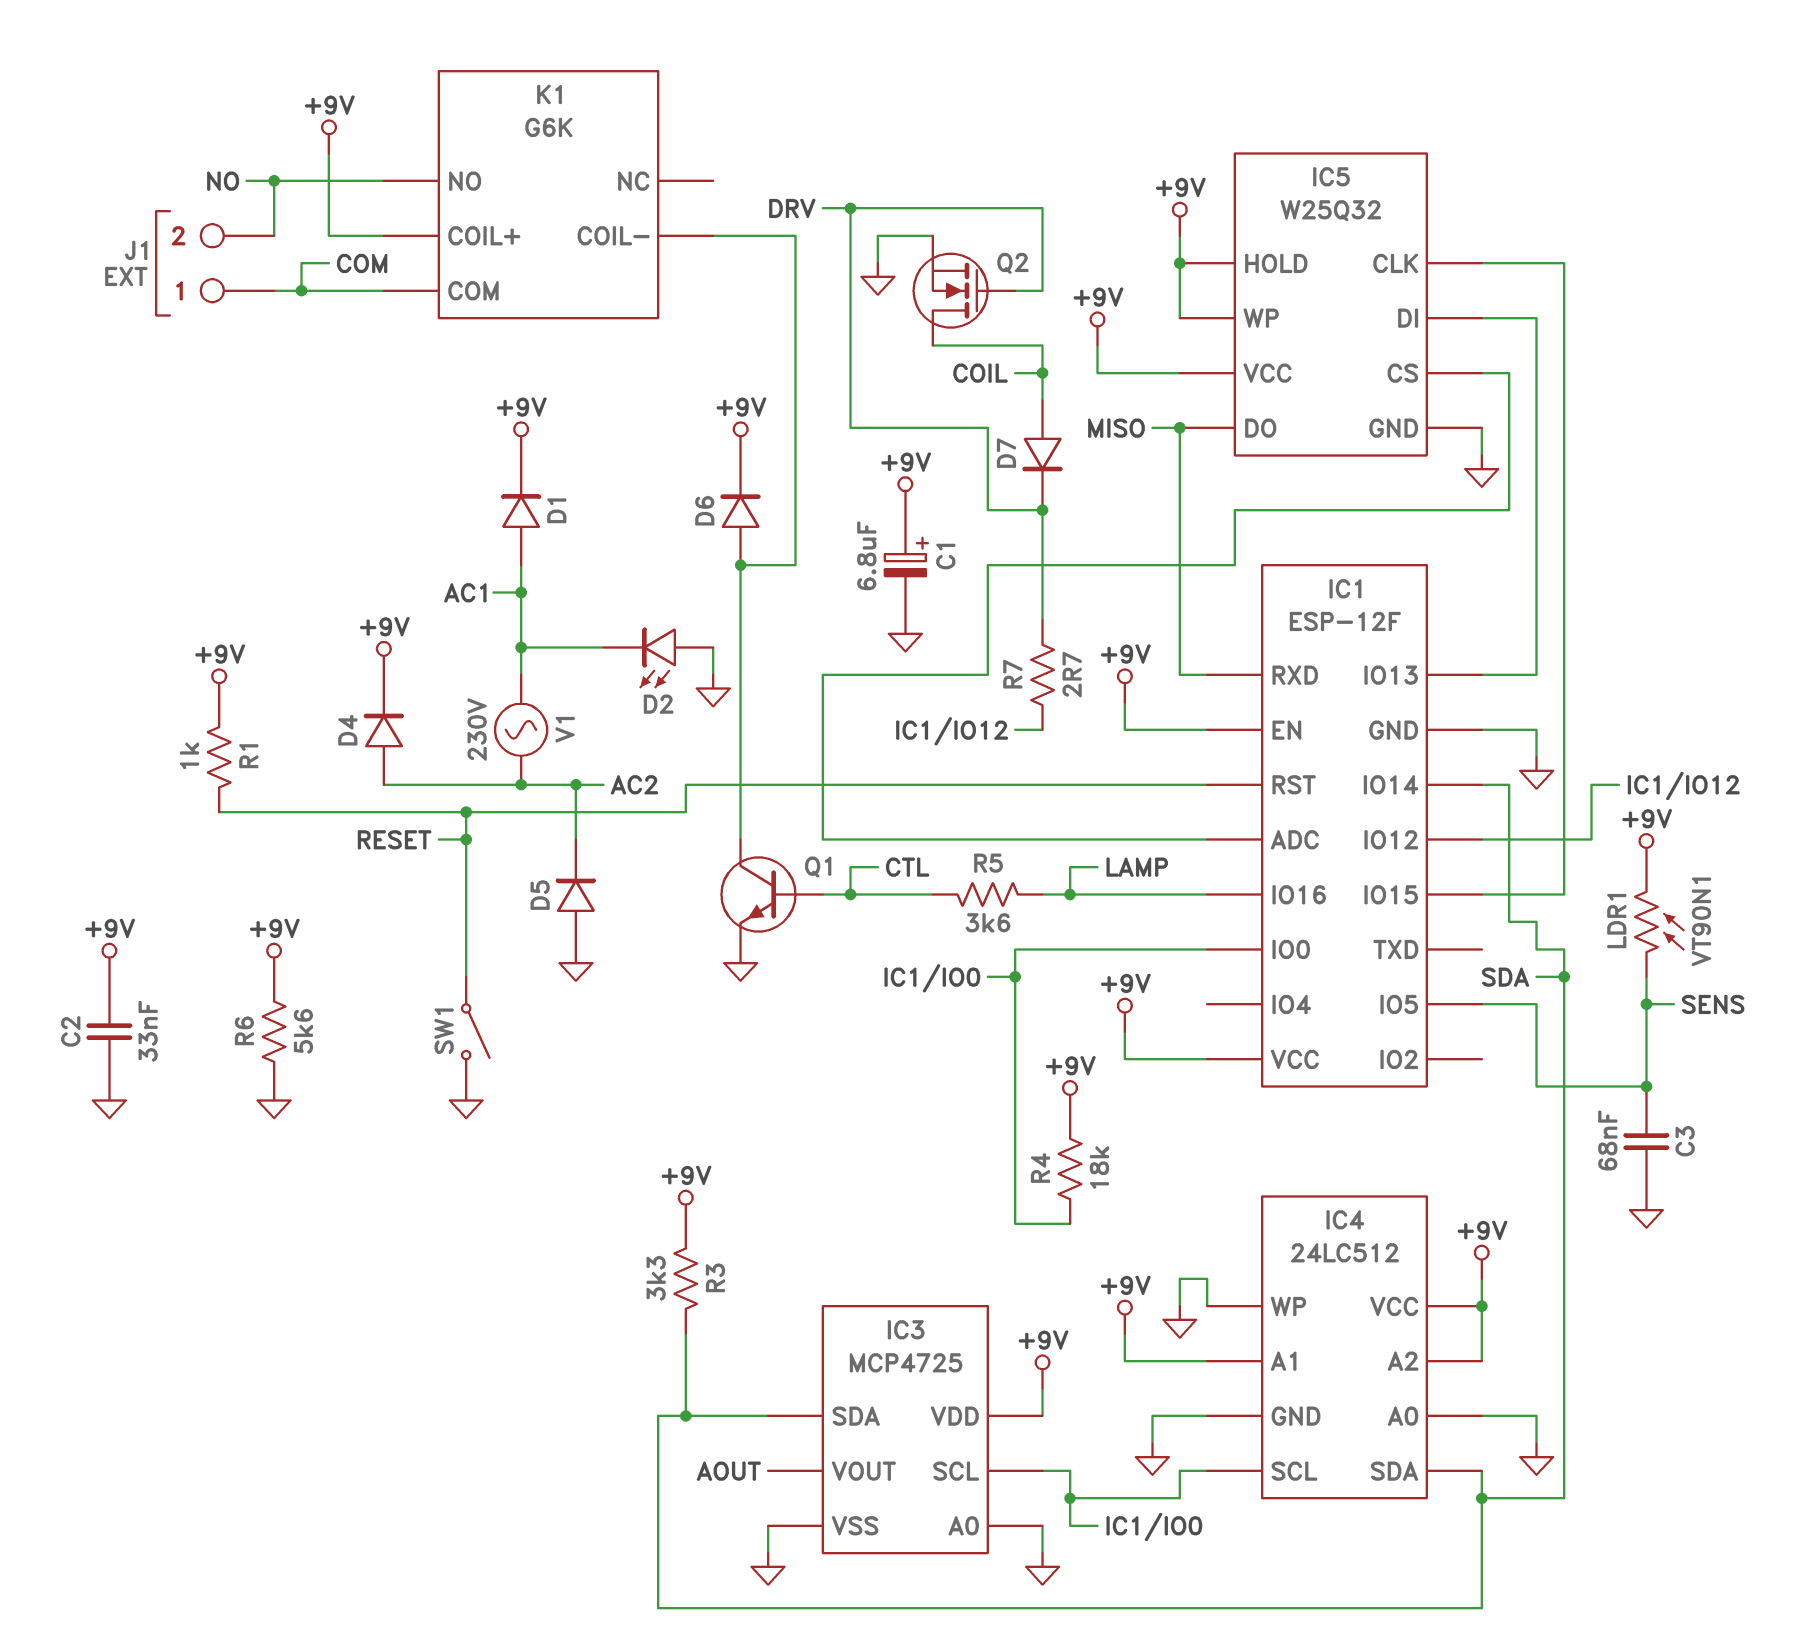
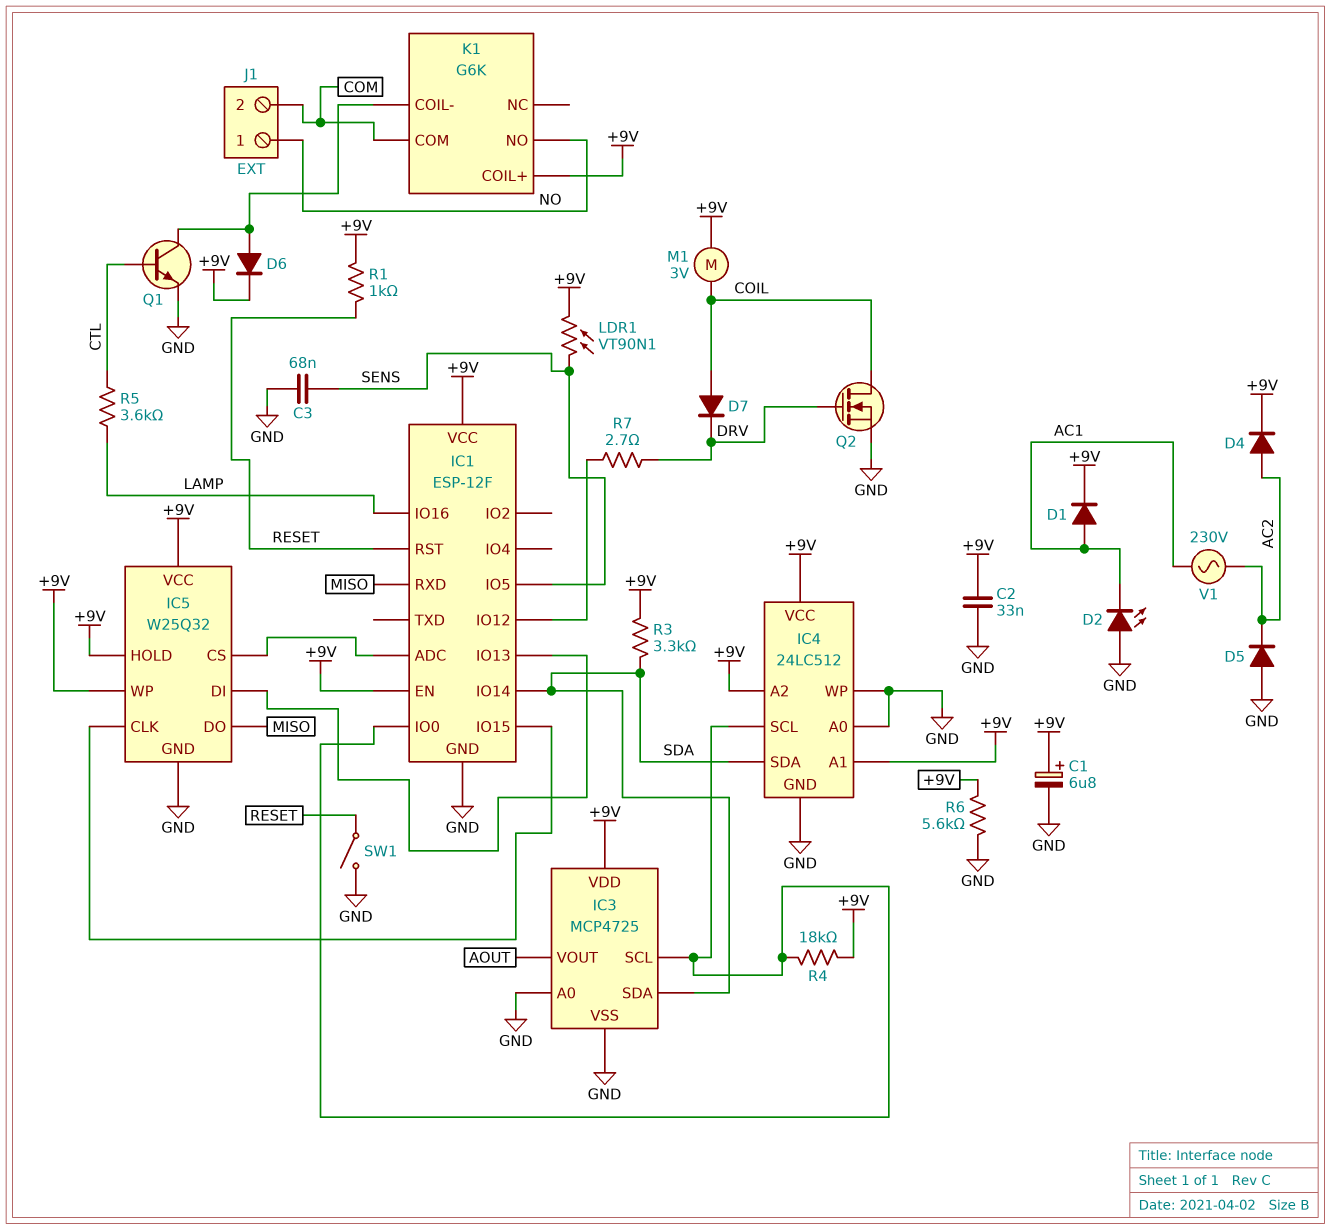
J1 pin 1: COM -> NO
J1 pin 2: NO -> COM
M1: none -> motor 3V (+9V, COIL)

